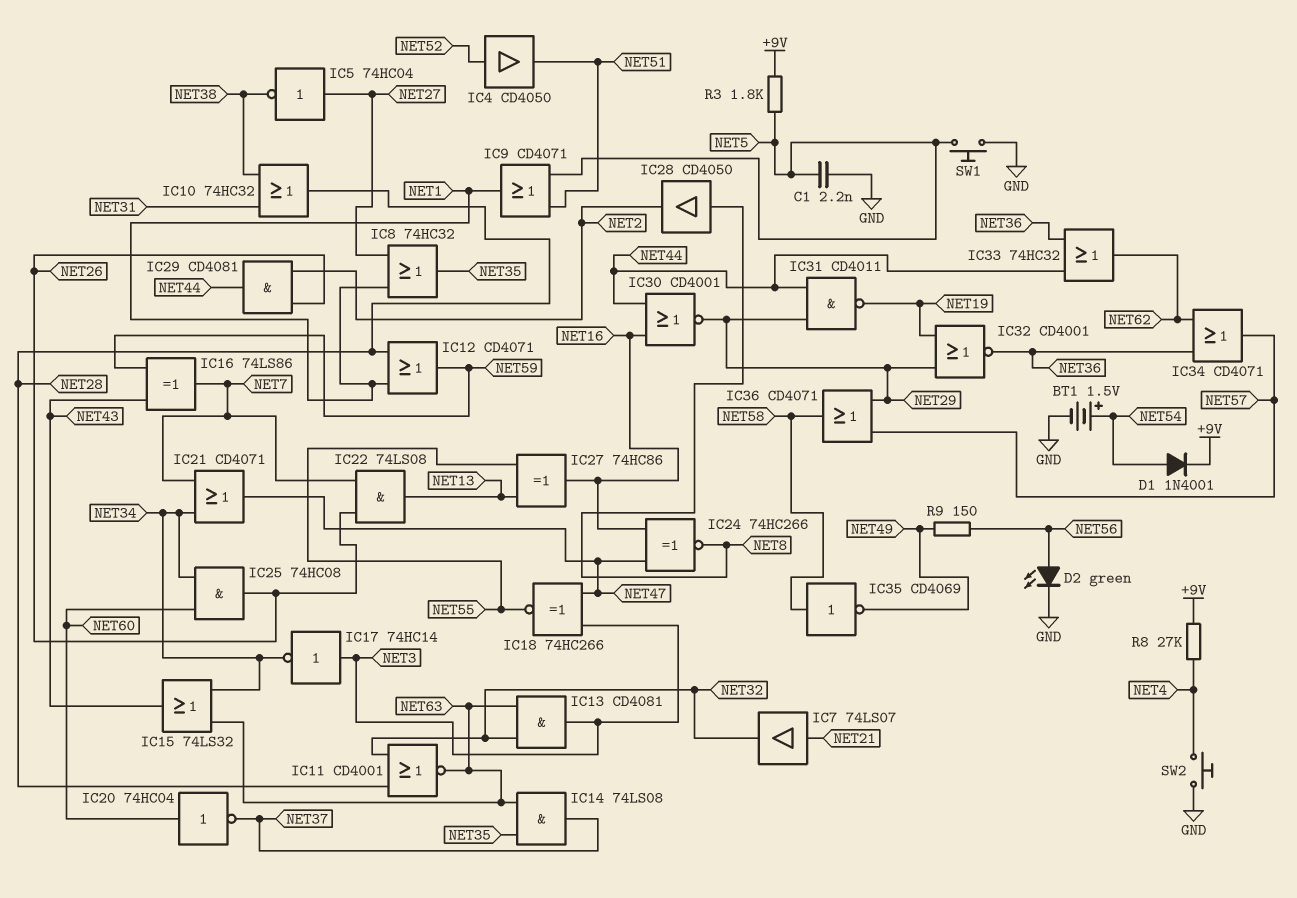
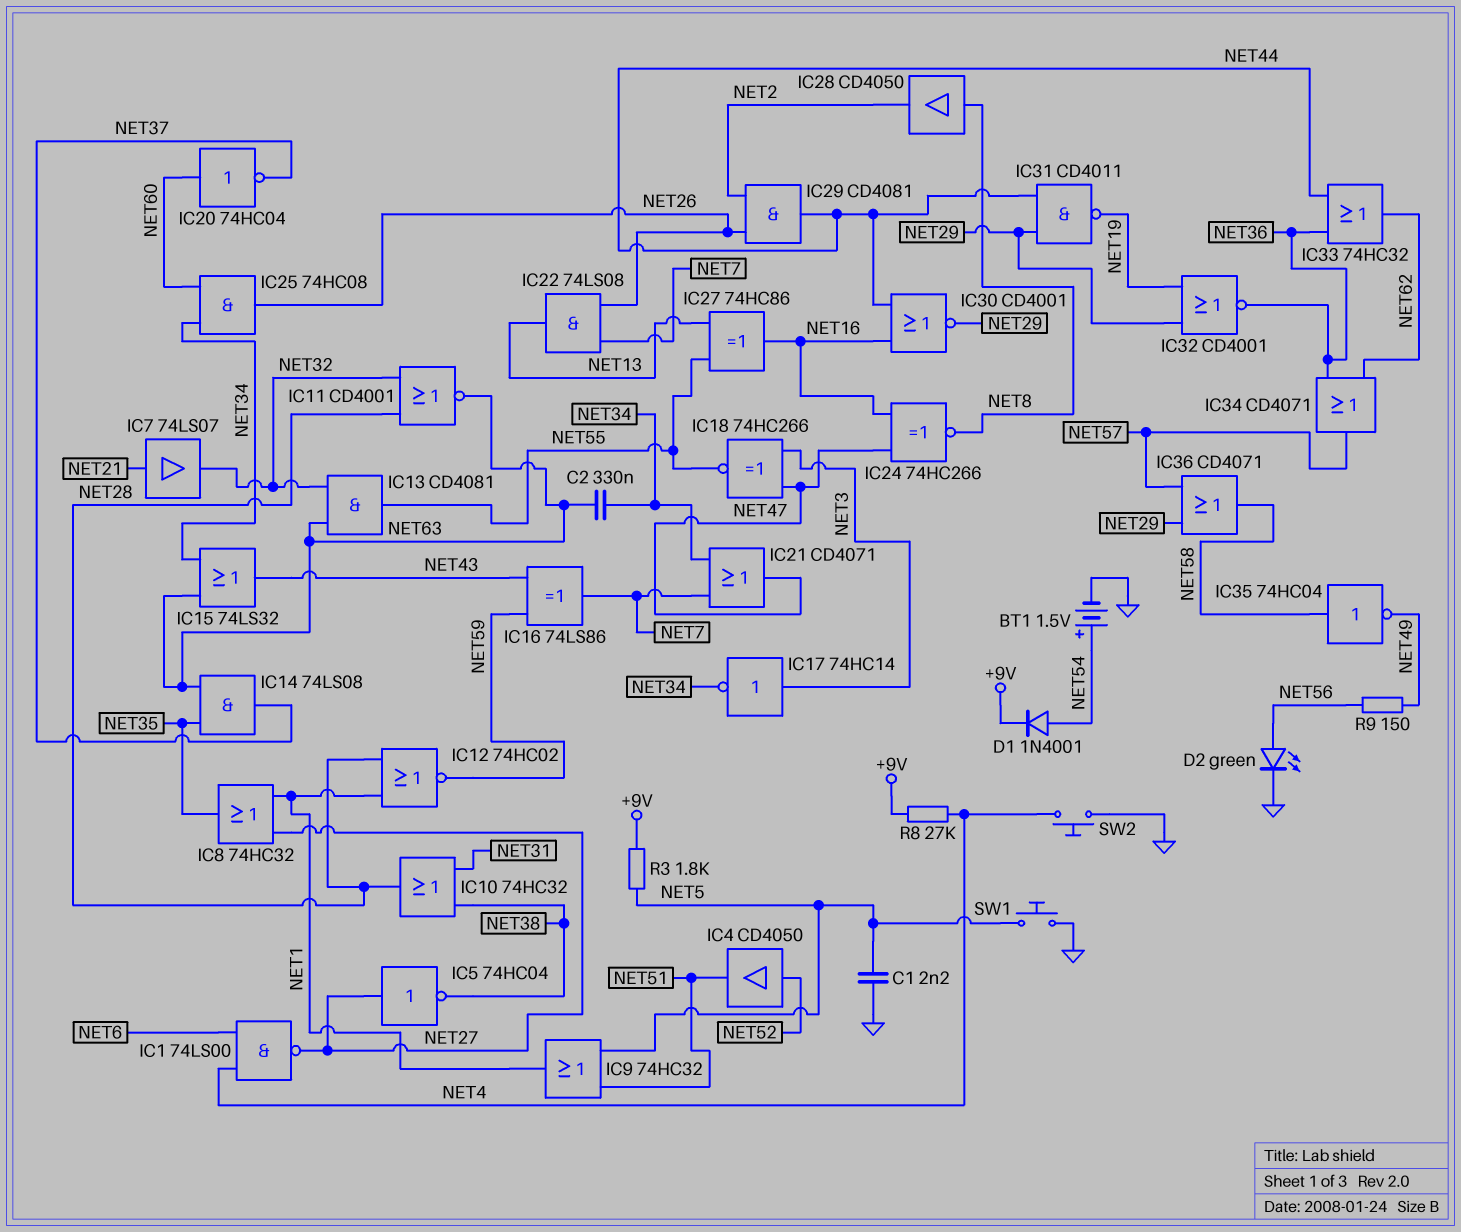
C2: none -> 330nF (NET34, NET63)
IC1: none -> NAND 74LS00 (in NET4, in NET6, out NET27)
IC9: OR CD4071 (in NET5, in NET51, out NET1) -> OR 74HC32 (in NET5, in NET51, out NET1)
IC12: OR CD4071 (in NET1, in NET28, out NET59) -> NOR 74HC02 (in NET1, in NET28, out NET59)
IC13: AND CD4081 (in NET32, in NET63, out NET3) -> AND CD4081 (in NET32, in NET63, out NET55)
IC35: NOT CD4069 (in NET58, out NET49) -> NOT 74HC04 (in NET58, out NET49)

